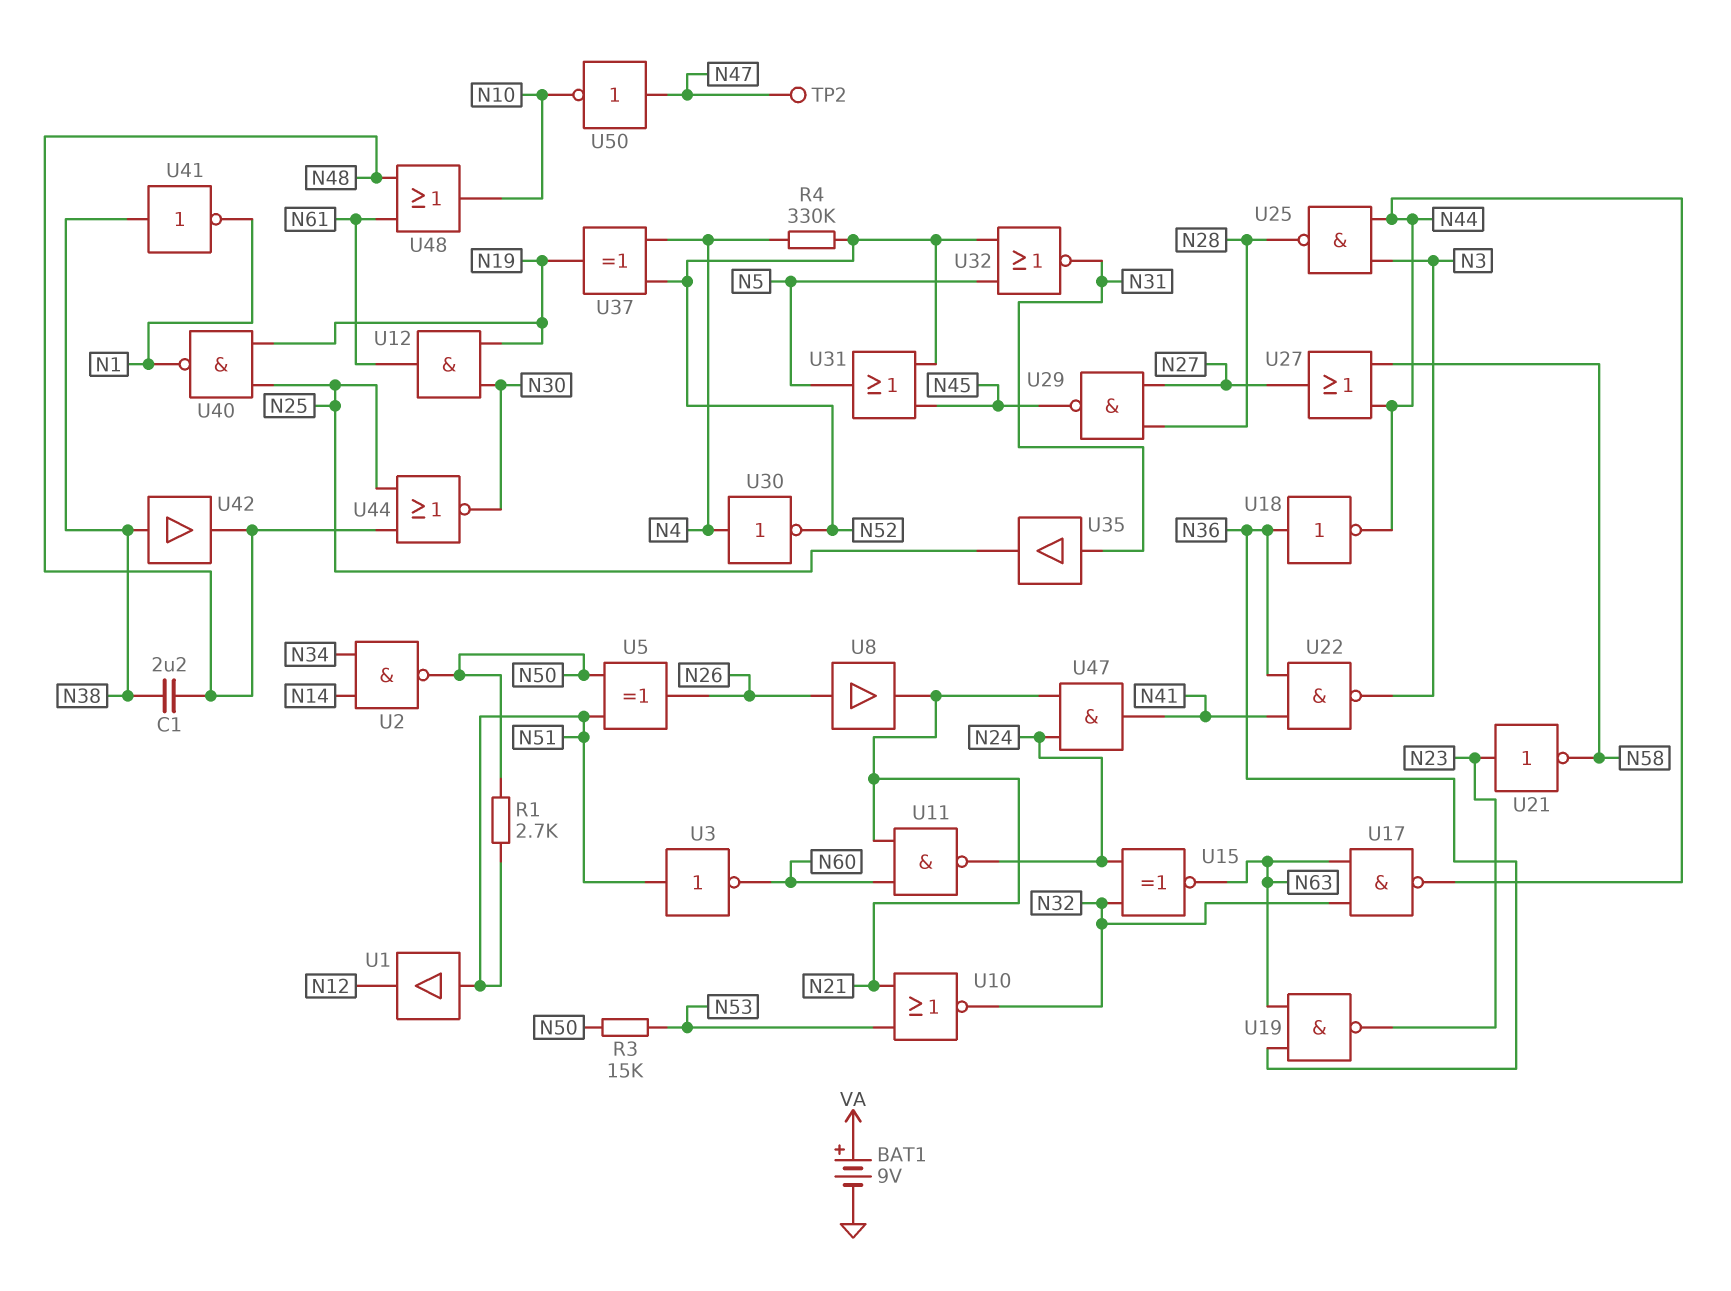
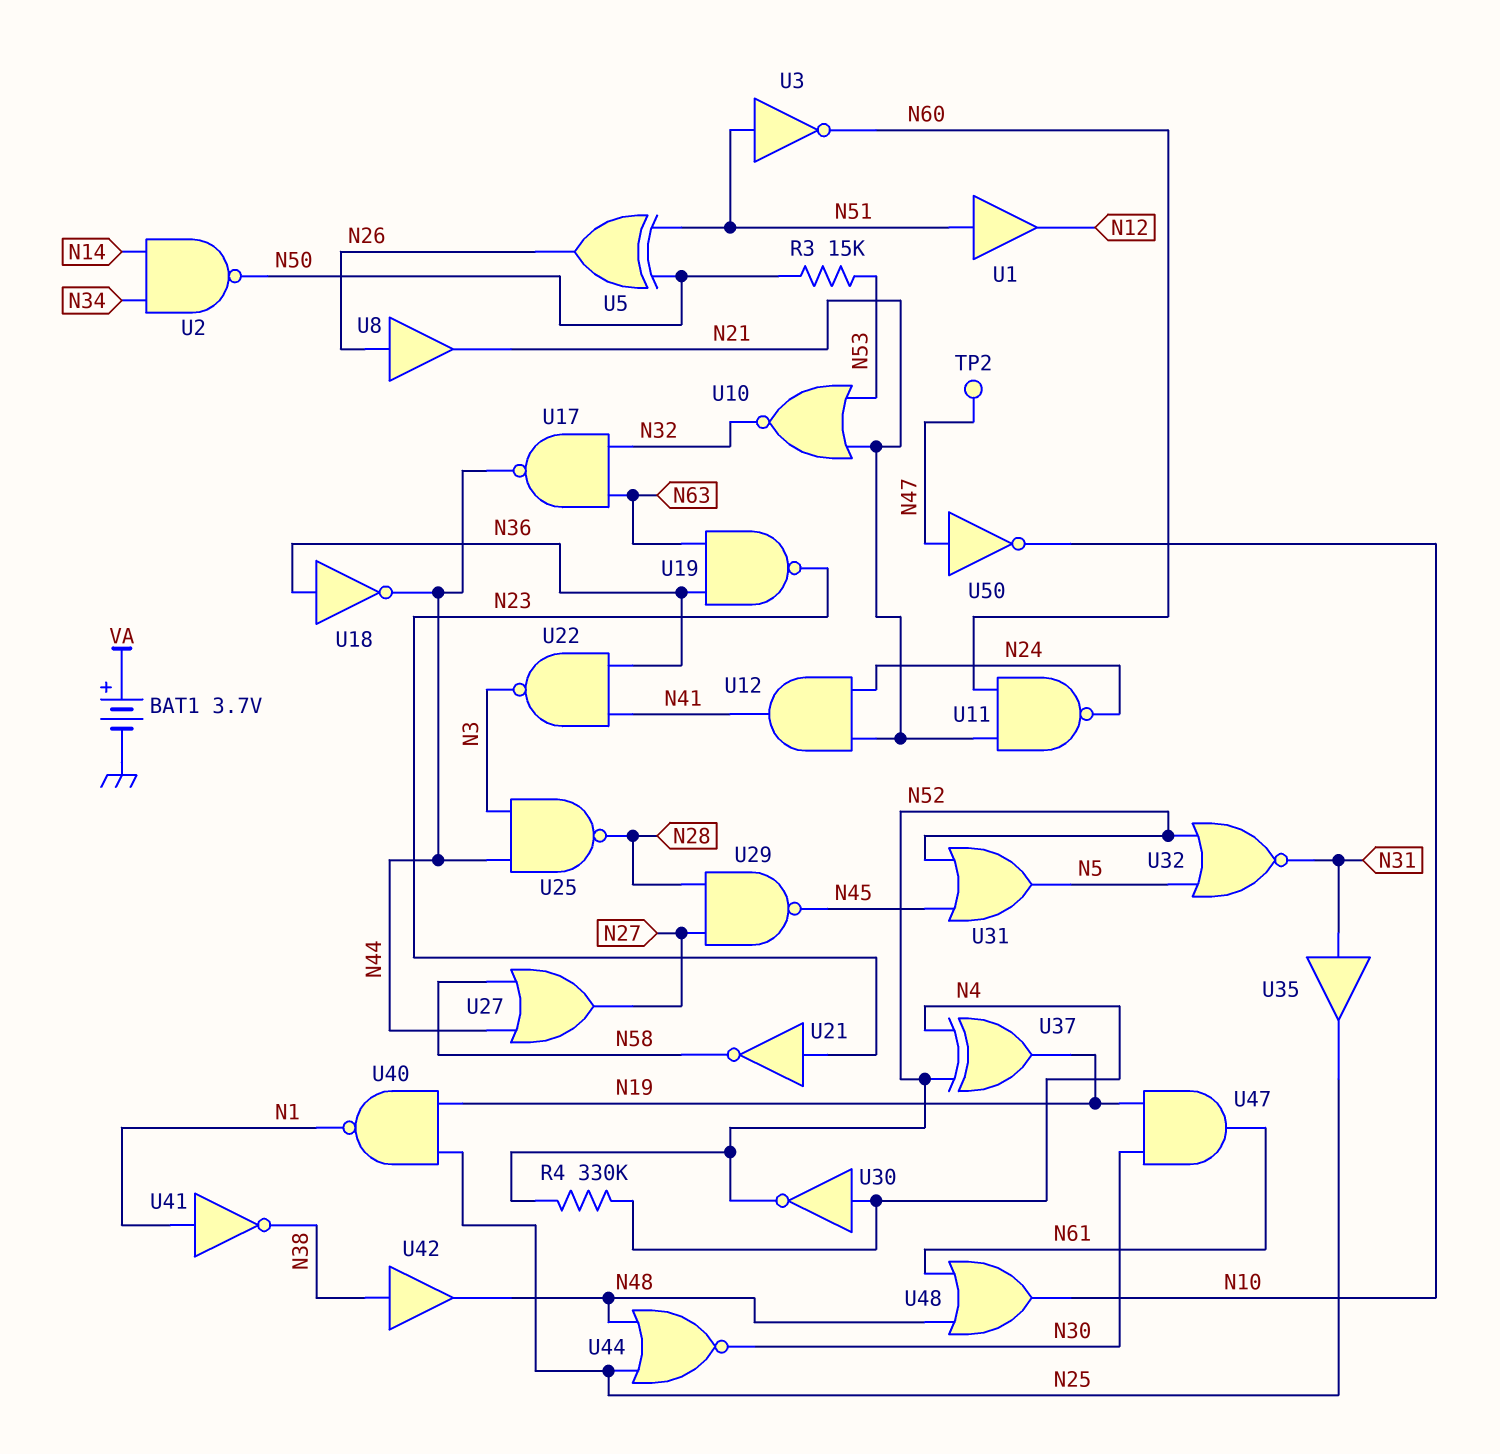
BAT1: 9V (plus VA, minus GND) -> 3.7V (plus VA, minus GND)
C1: 2.2uF (N38, N48) -> none
R1: 2.7k (N50, N51) -> none
U12: AND (in N19, in N30, out N61) -> AND (in N21, in N24, out N41)
U15: XNOR (in N24, in N32, out N63) -> none
U41: NOT (in N38, out N1) -> NOT (in N1, out N38)
U47: AND (in N21, in N24, out N41) -> AND (in N19, in N30, out N61)

